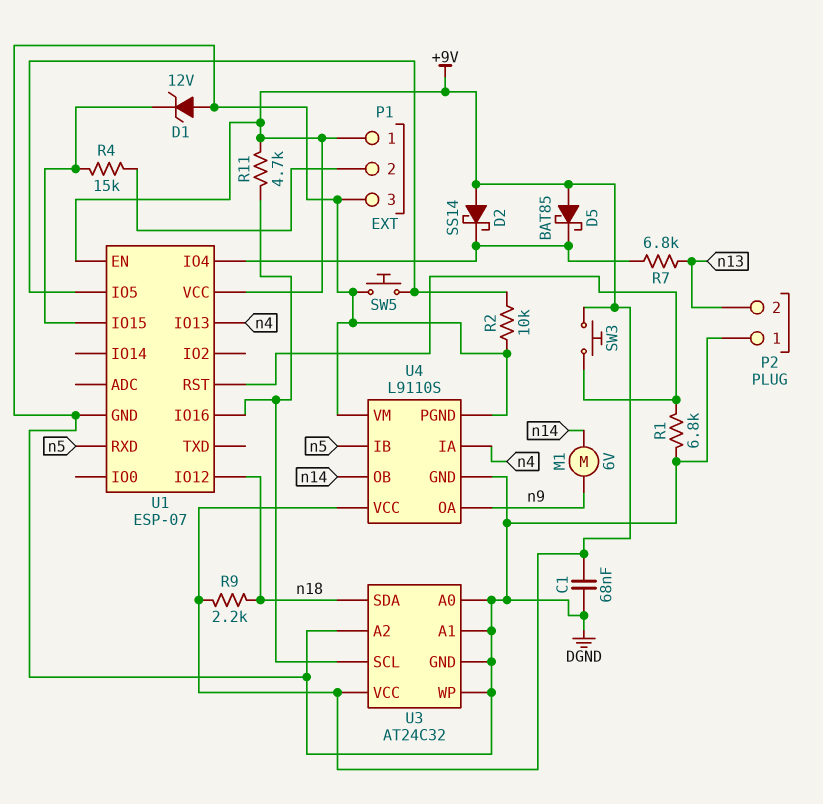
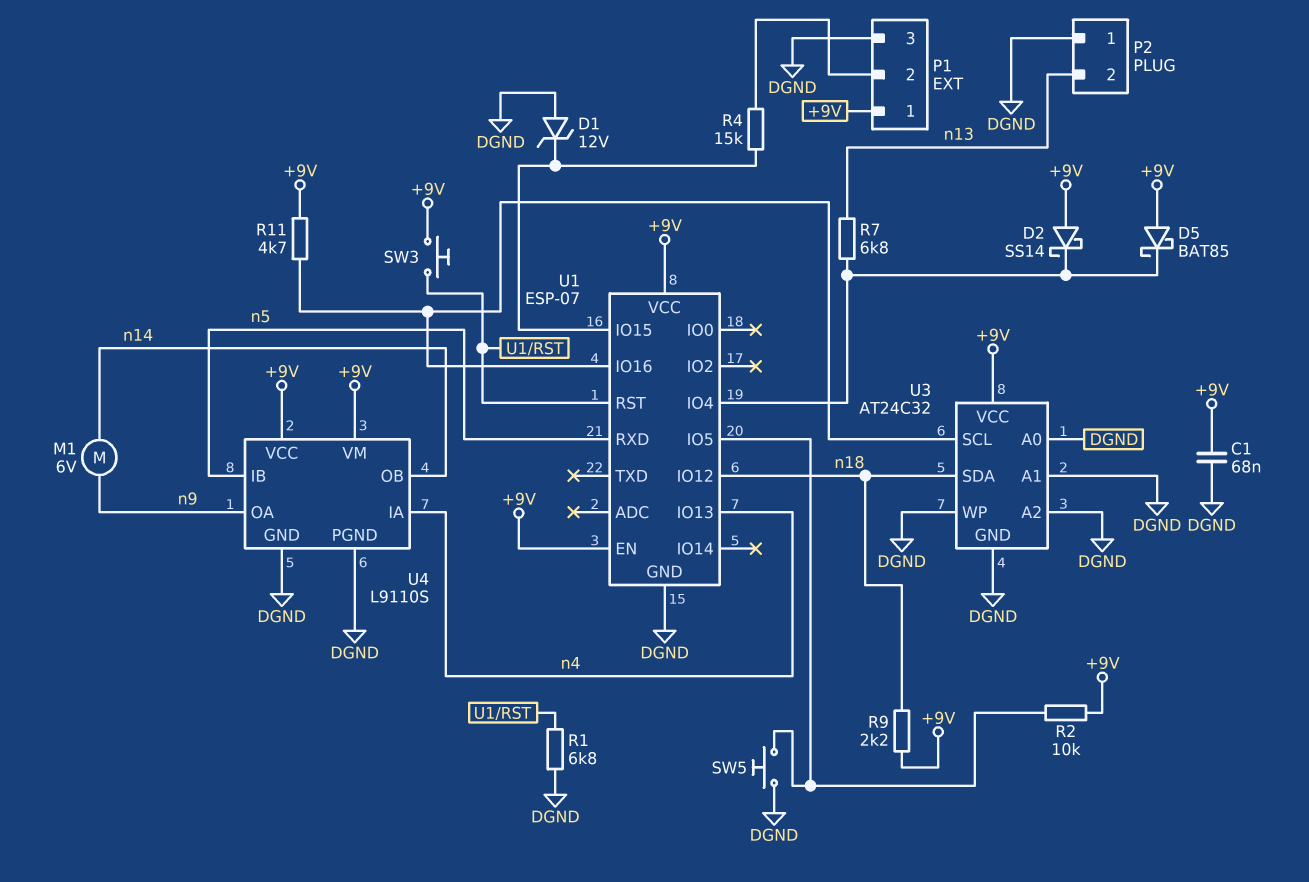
R2: 10k (DGND, U1/IO5) -> 10k (+9V, U1/IO5)
U4 pin VM: DGND -> +9V

